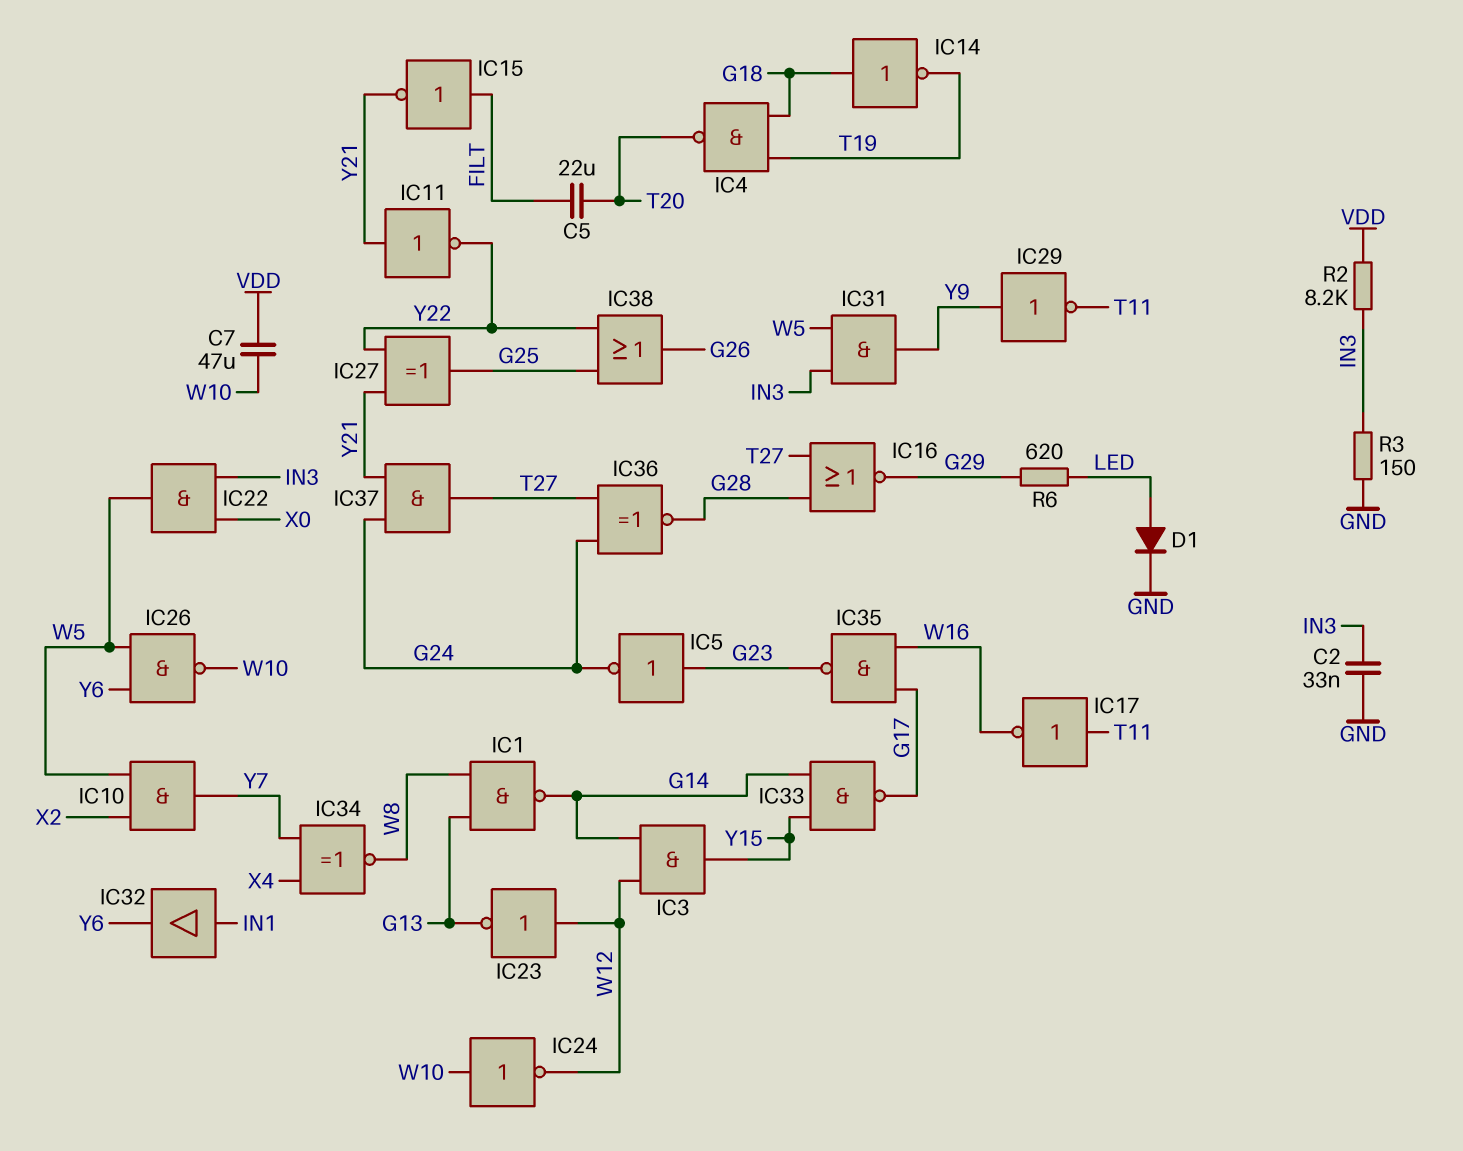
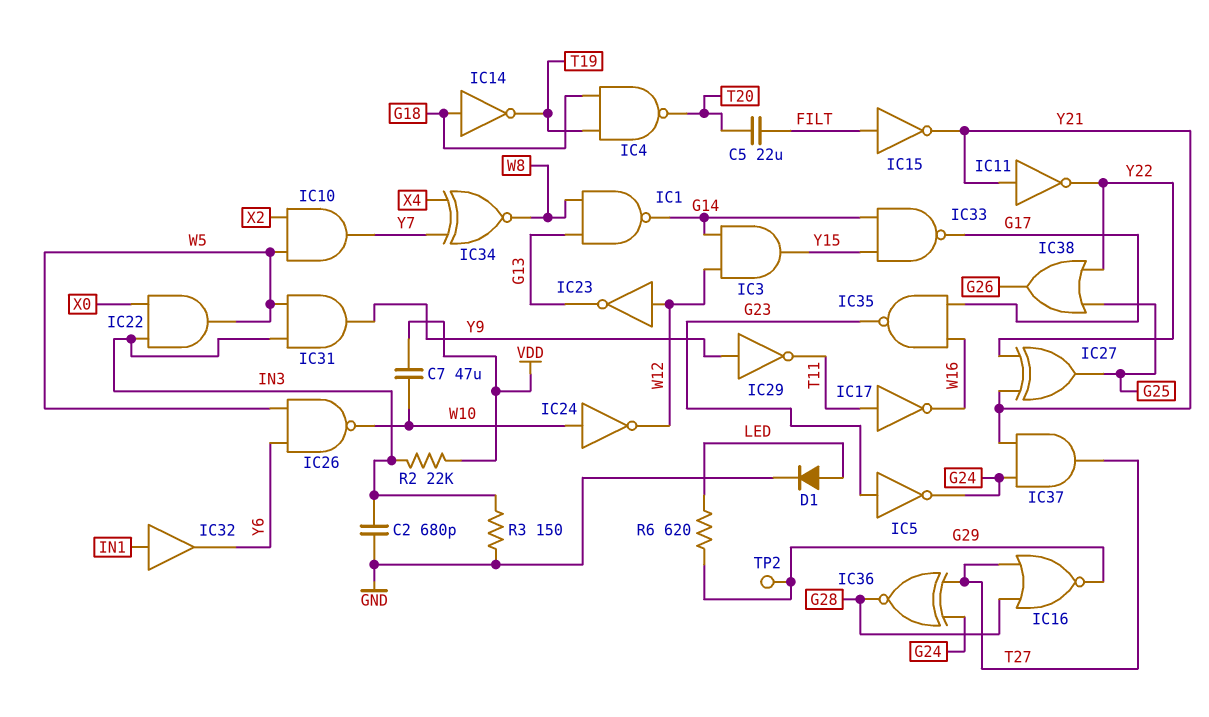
C2: 33nF (GND, IN3) -> 680pF (GND, IN3)
R2: 8.2k (IN3, VDD) -> 22k (IN3, VDD)
TP2: none -> test point (G29)

